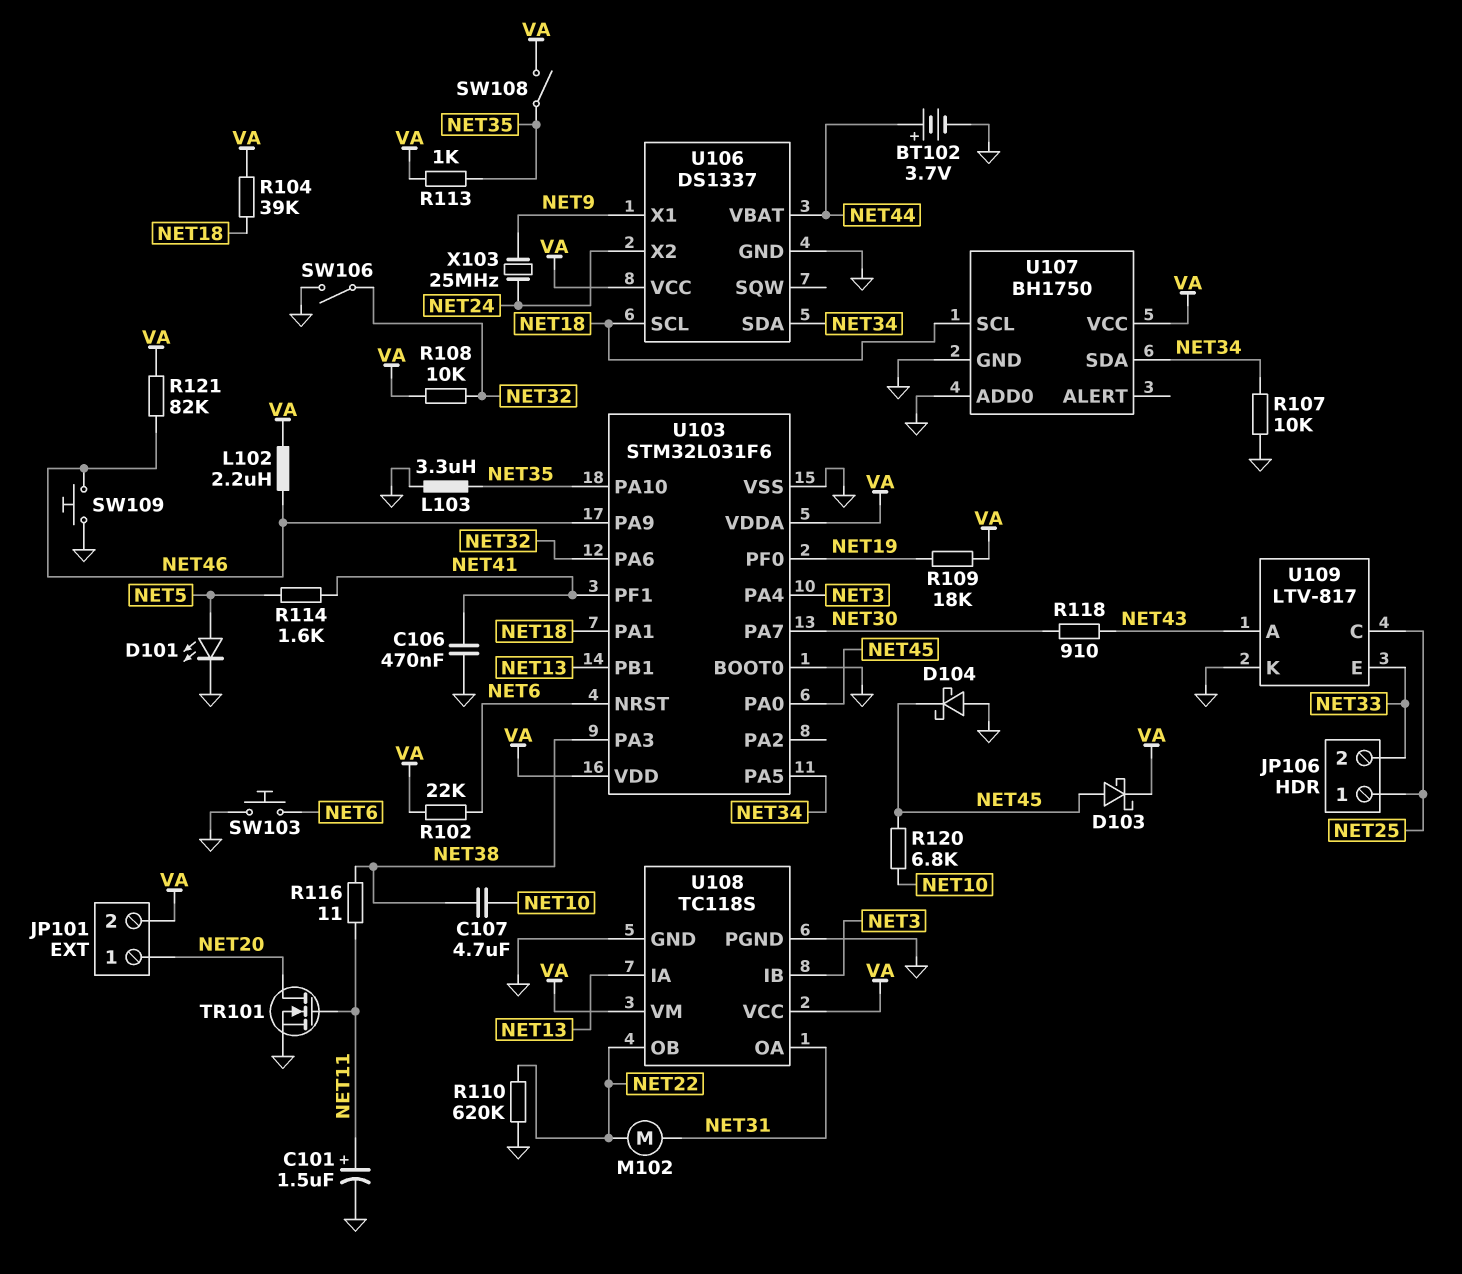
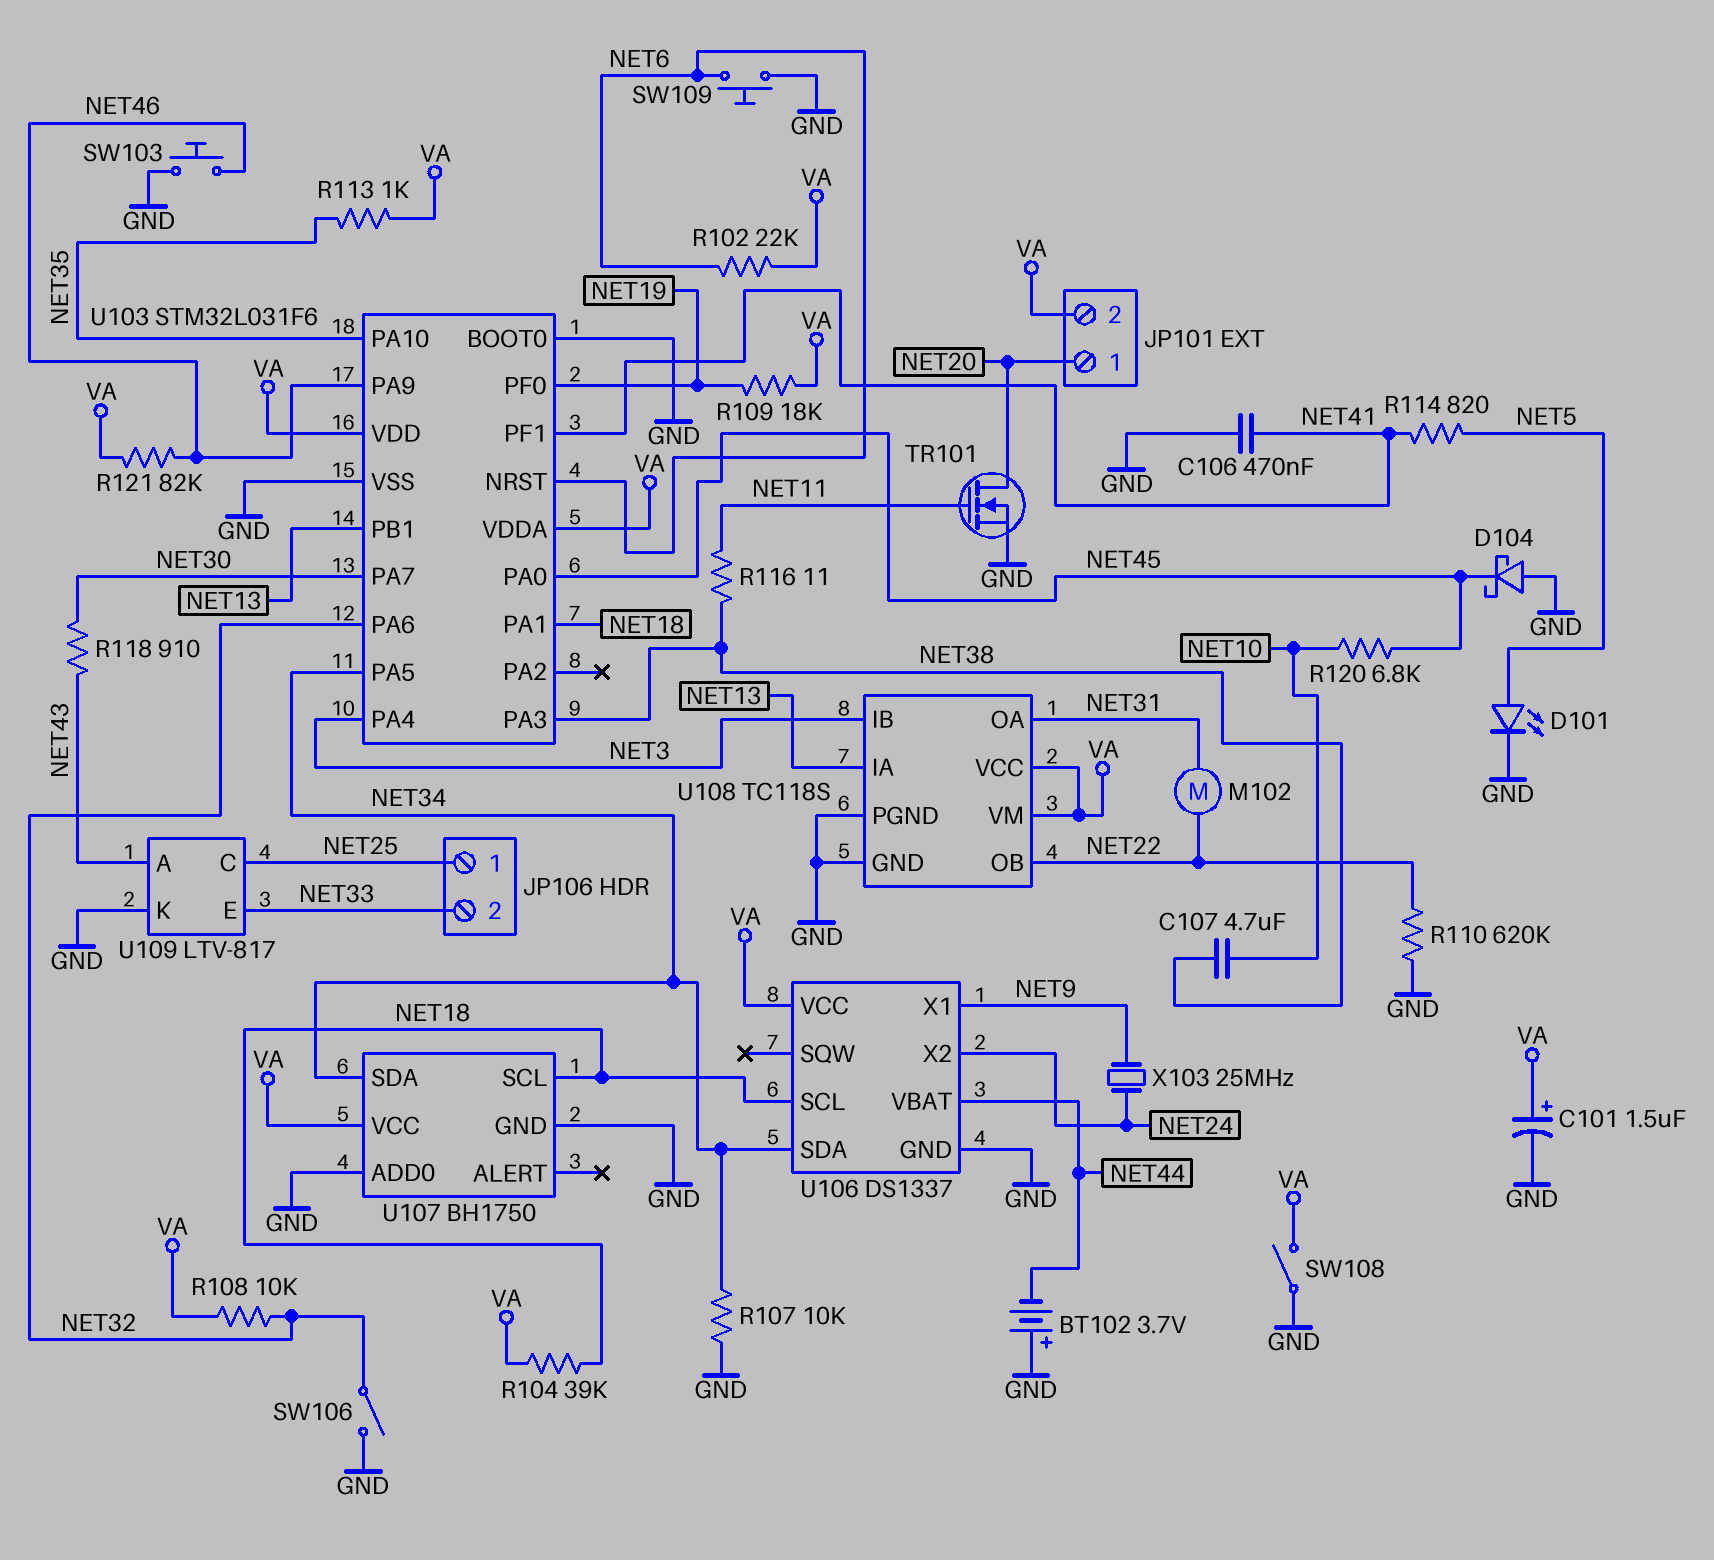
BT102: 3.7V (plus NET44, minus GND) -> 3.7V (plus GND, minus NET44)
C101: 1.5uF (plus NET11, minus GND) -> 1.5uF (plus VA, minus GND)
D103: schottky (A NET45, K VA) -> none
L102: 2.2uH (NET46, VA) -> none
L103: 3.3uH (GND, NET35) -> none
R114: 1.6k (NET5, NET41) -> 820 (NET5, NET41)
SW103: button (GND, NET6) -> button (GND, NET46)
SW108: switch (NET35, VA) -> switch (GND, VA)
SW109: button (GND, NET46) -> button (GND, NET6)

